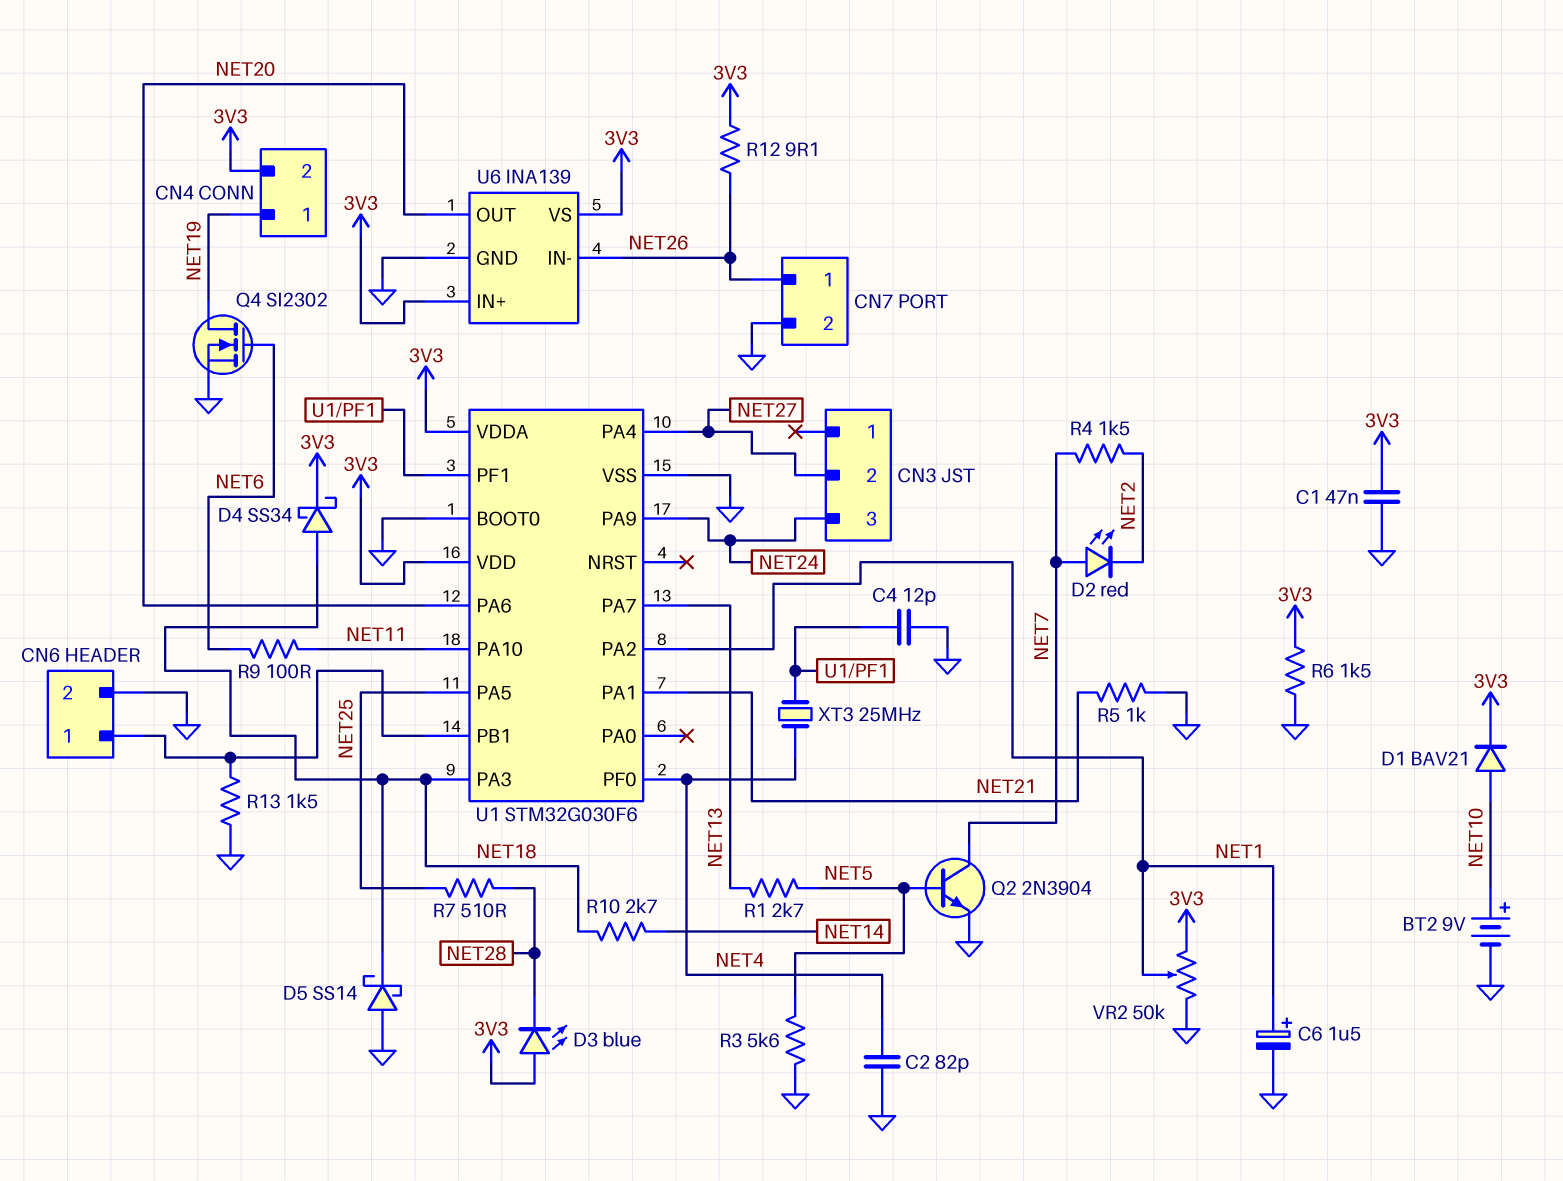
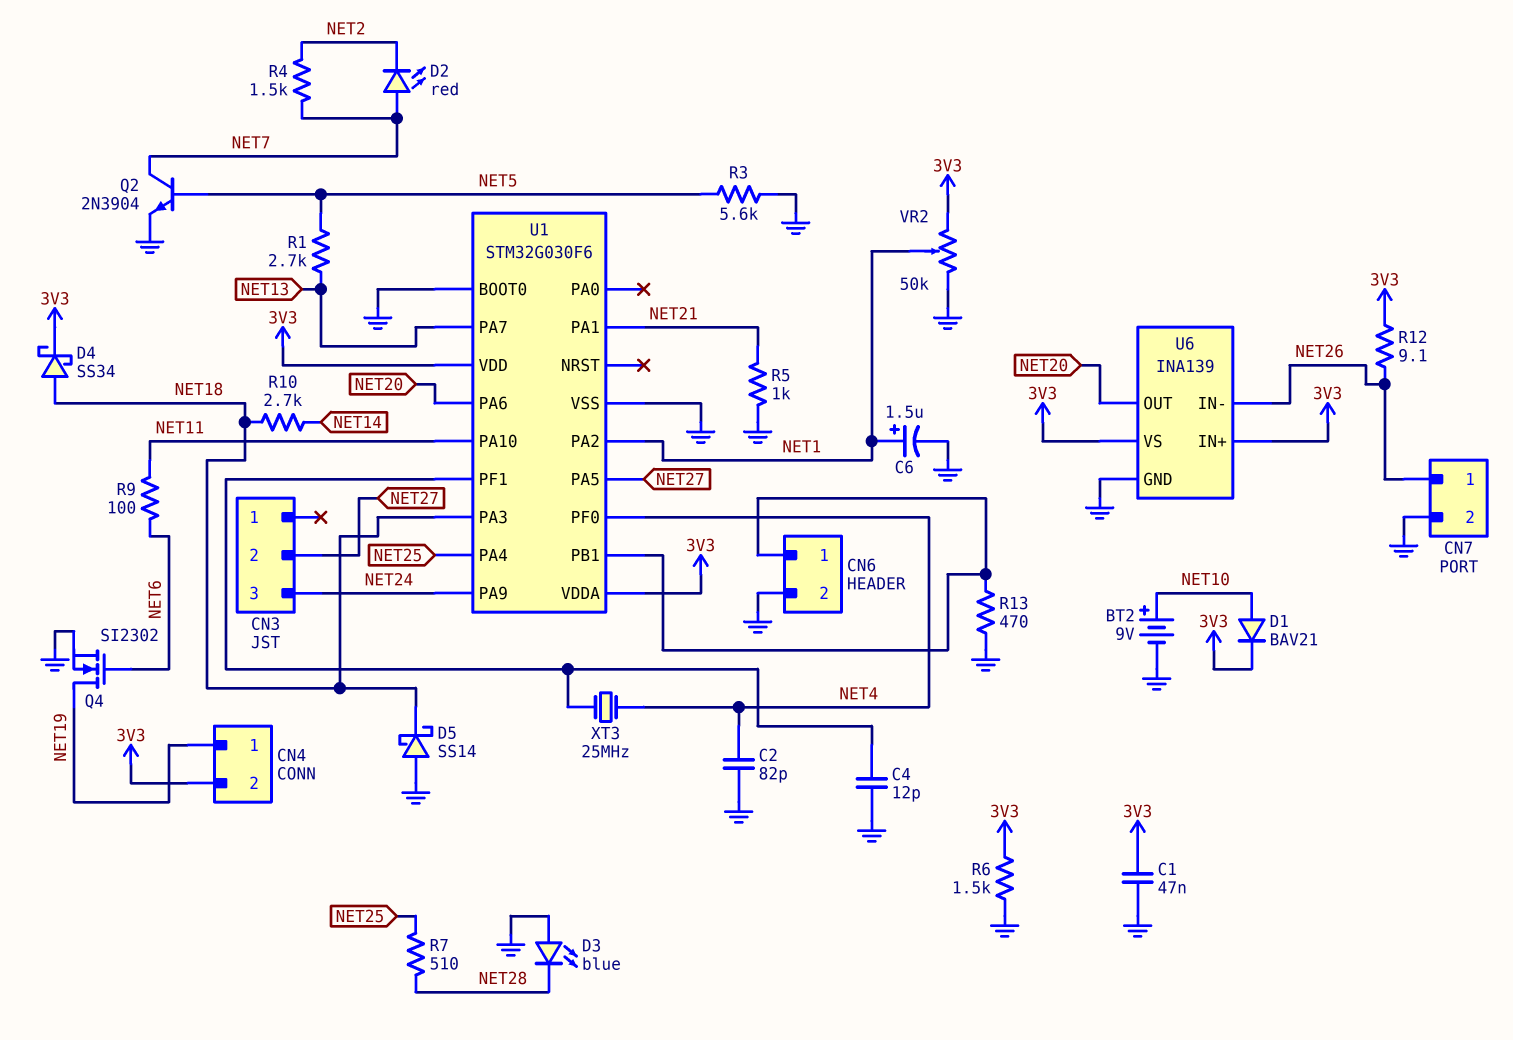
D3: LED blue (A 3V3, K NET28) -> LED blue (A GND, K NET28)
R13: 1.5k (CN6/1, GND) -> 470 (CN6/1, GND)
U1 pin PA4: NET27 -> NET25
U1 pin PA5: NET25 -> NET27

